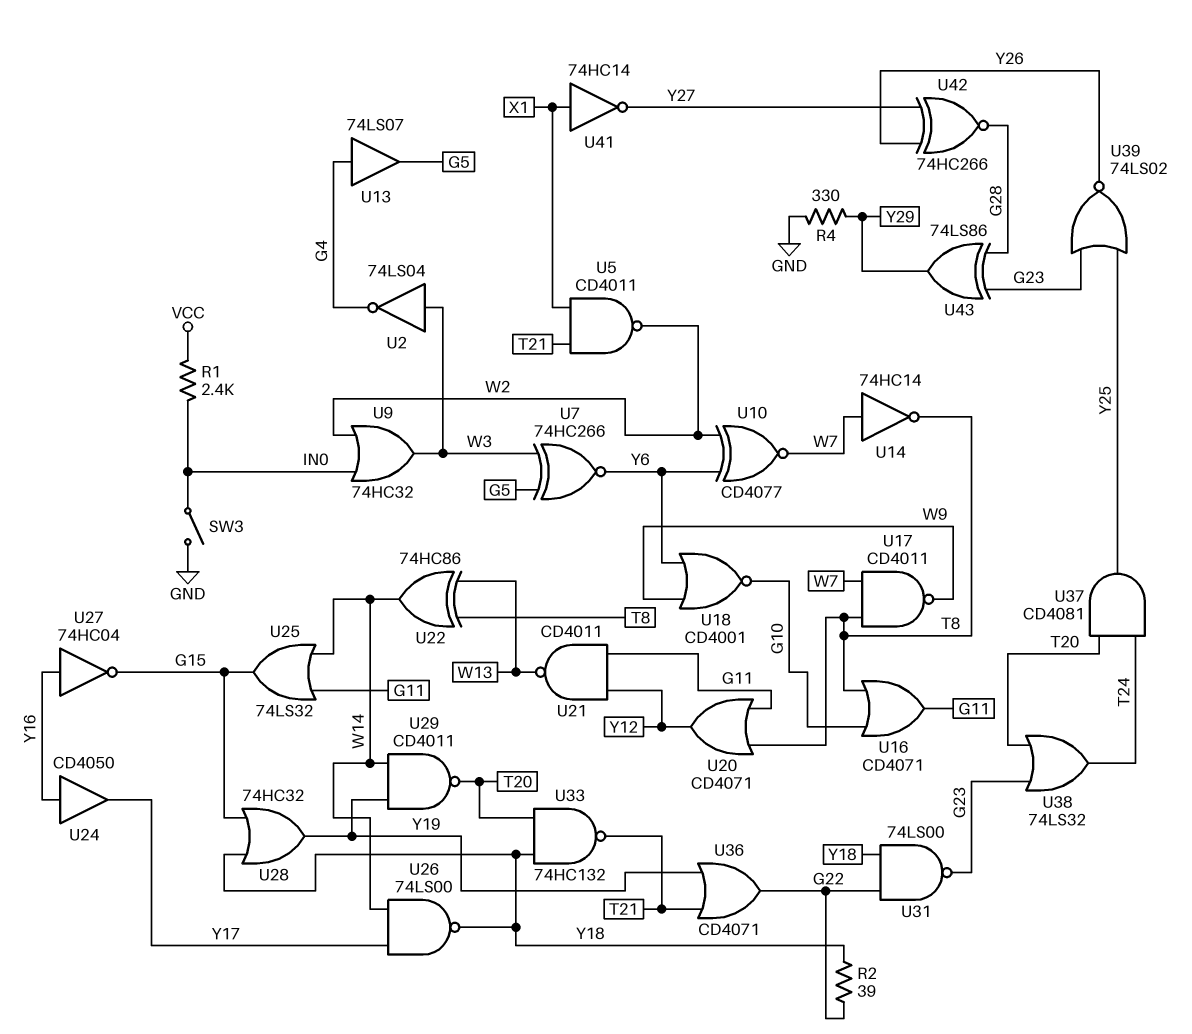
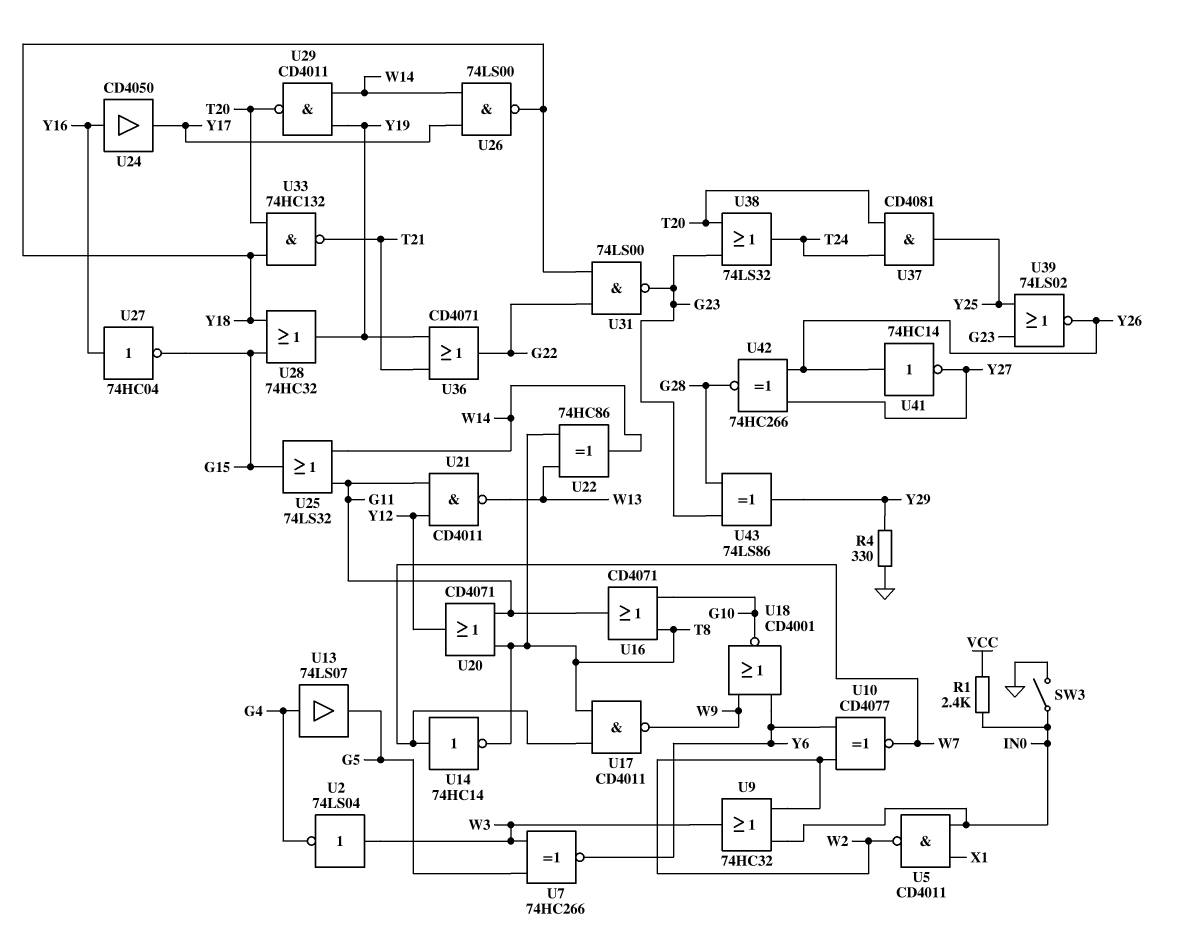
R2: 39 (G22, Y18) -> none
U5: NAND CD4011 (in T21, in X1, out W2) -> NAND CD4011 (in IN0, in X1, out W2)
U41: NOT 74HC14 (in X1, out Y27) -> NOT 74HC14 (in Y26, out Y27)

